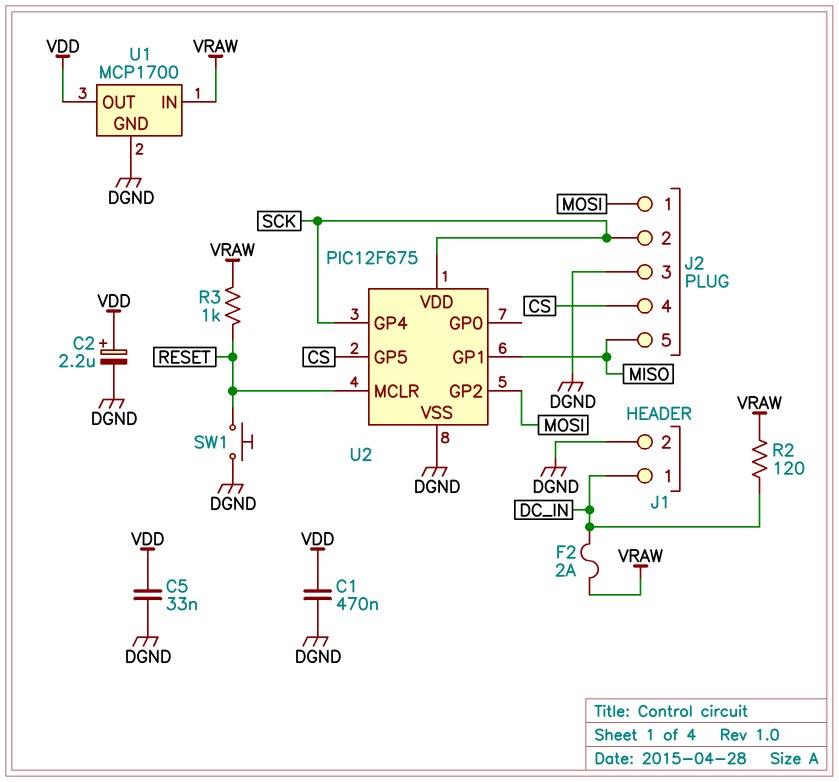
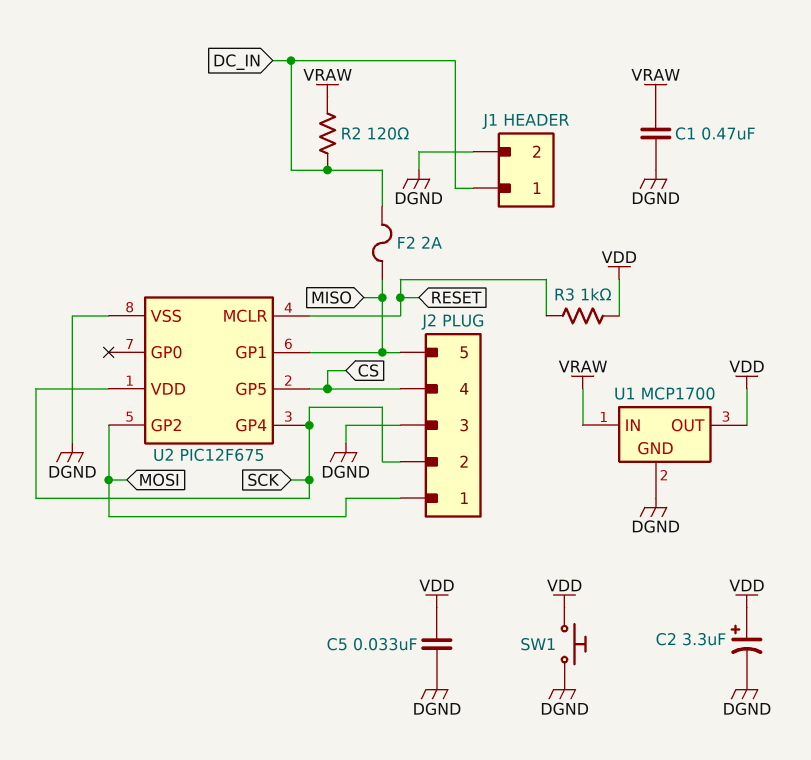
C1: 470nF (DGND, VDD) -> 470nF (DGND, VRAW)
C2: 2.2uF (plus VDD, minus DGND) -> 3.3uF (plus VDD, minus DGND)
F2: 2A (DC_IN, VRAW) -> 2A (DC_IN, MISO)
R3: 1k (RESET, VRAW) -> 1k (RESET, VDD)
SW1: button (DGND, RESET) -> button (DGND, VDD)

